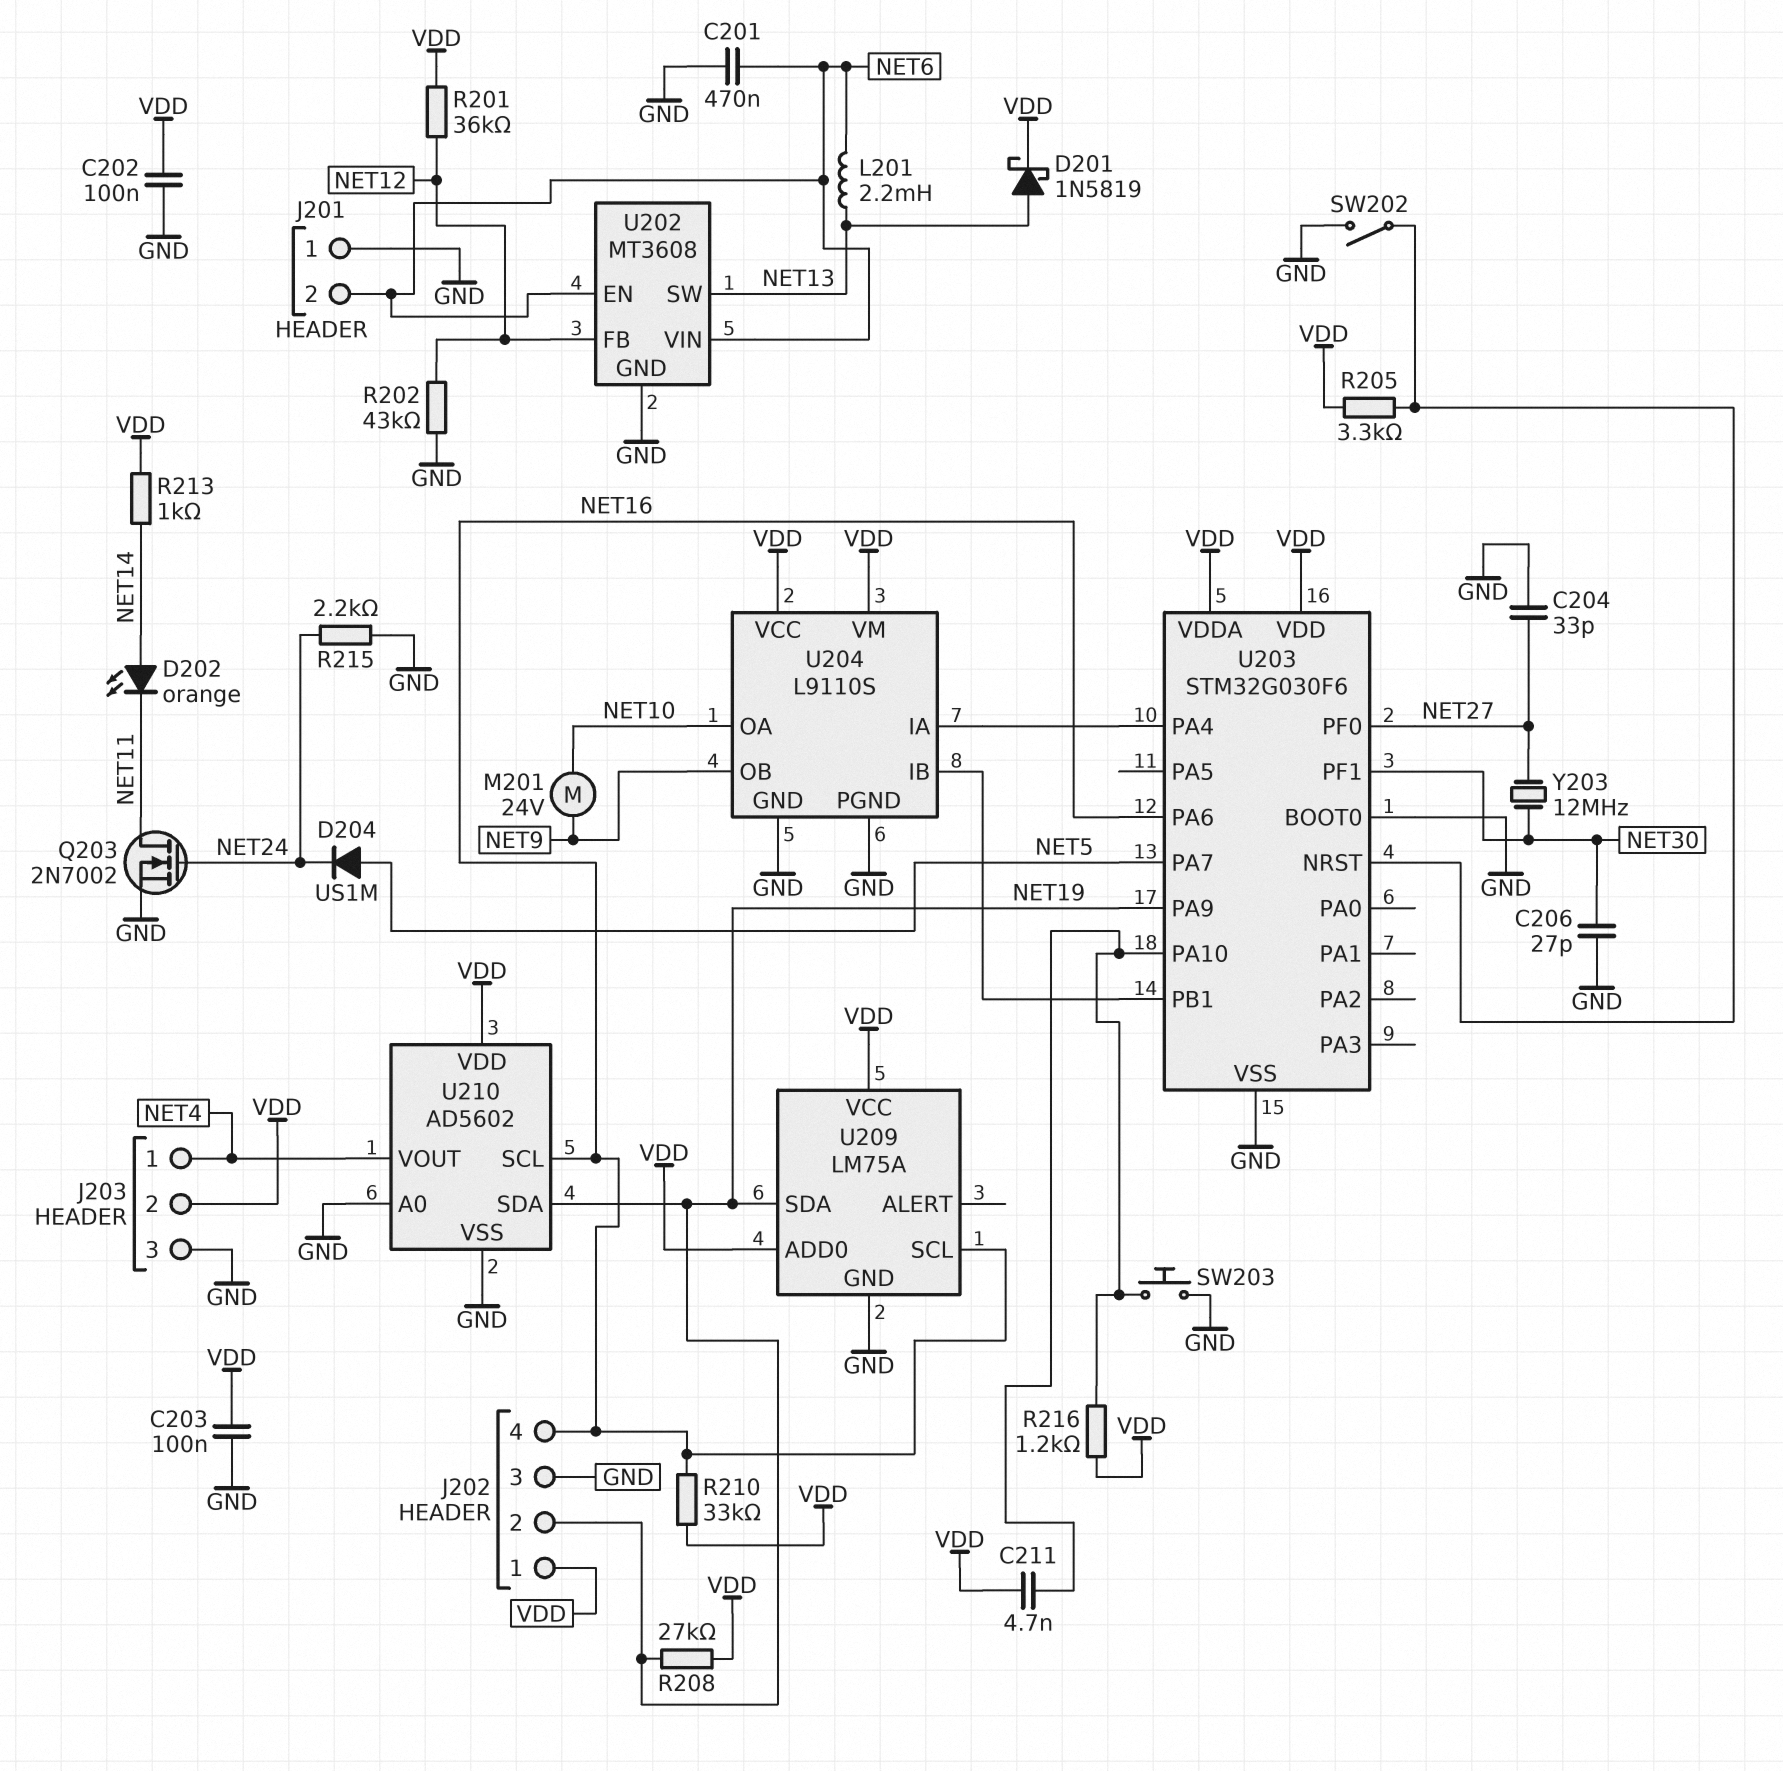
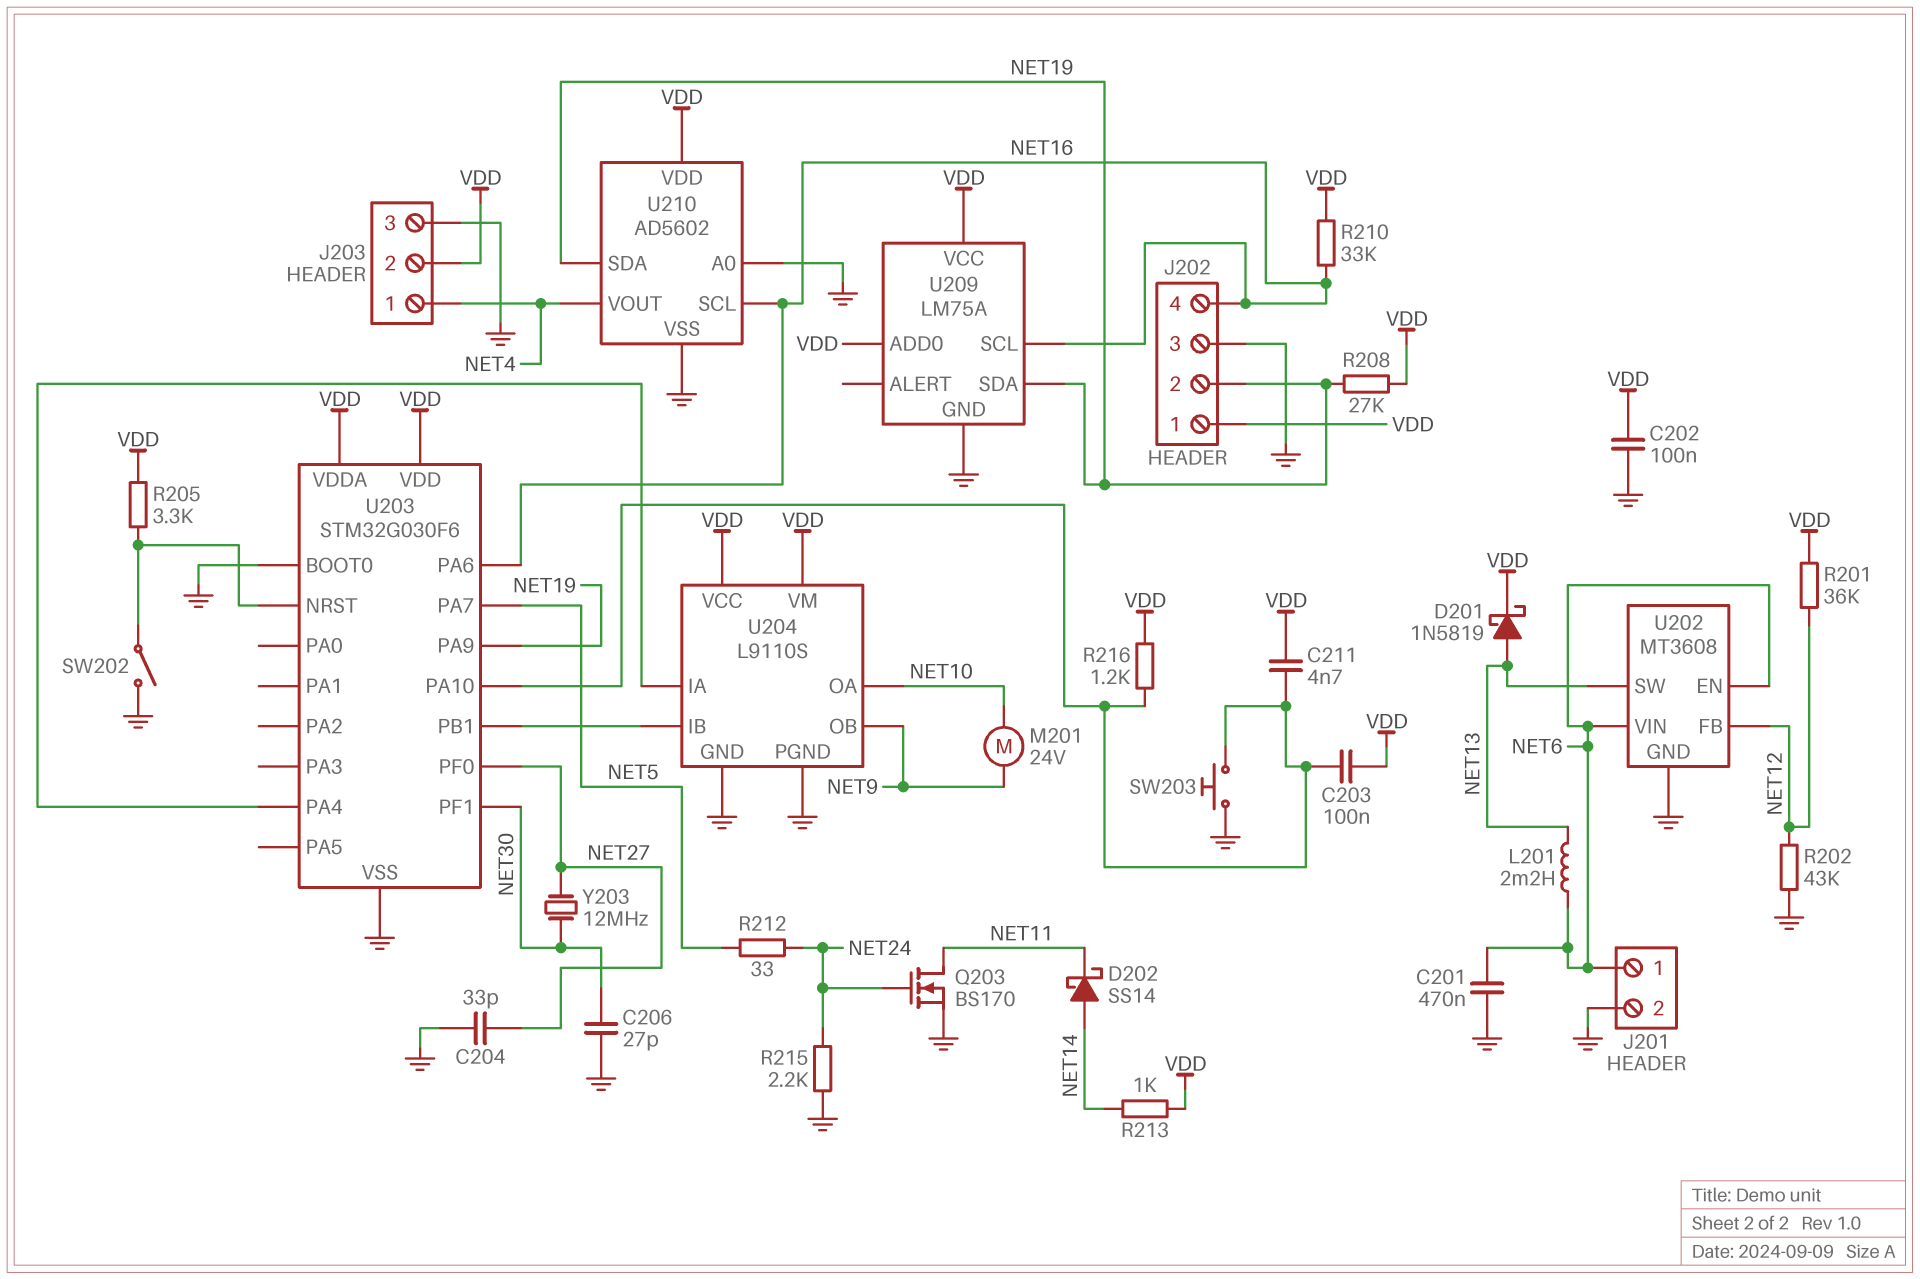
C203: 100nF (GND, VDD) -> 100nF (U203/PA10, VDD)
D202: LED orange (A NET14, K NET11) -> schottky SS14 (A NET14, K NET11)
D204: diode US1M (A NET5, K NET24) -> none
J201 pin 1: GND -> NET6
J201 pin 2: NET6 -> GND
Q203: NMOS 2N7002 (G NET24, D NET11, S GND) -> NMOS BS170 (G NET24, D NET11, S GND)
R212: none -> 33 (NET5, NET24)

